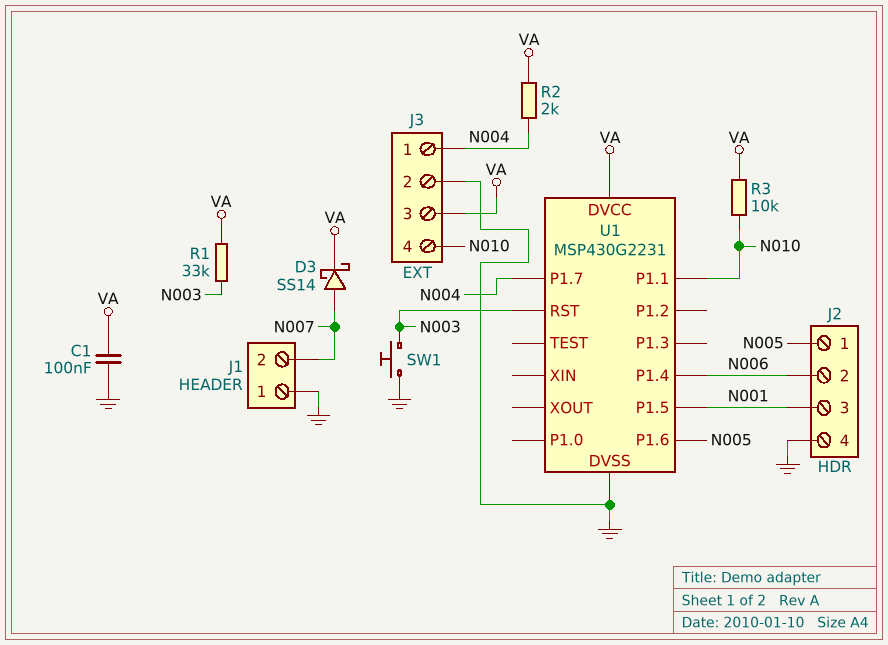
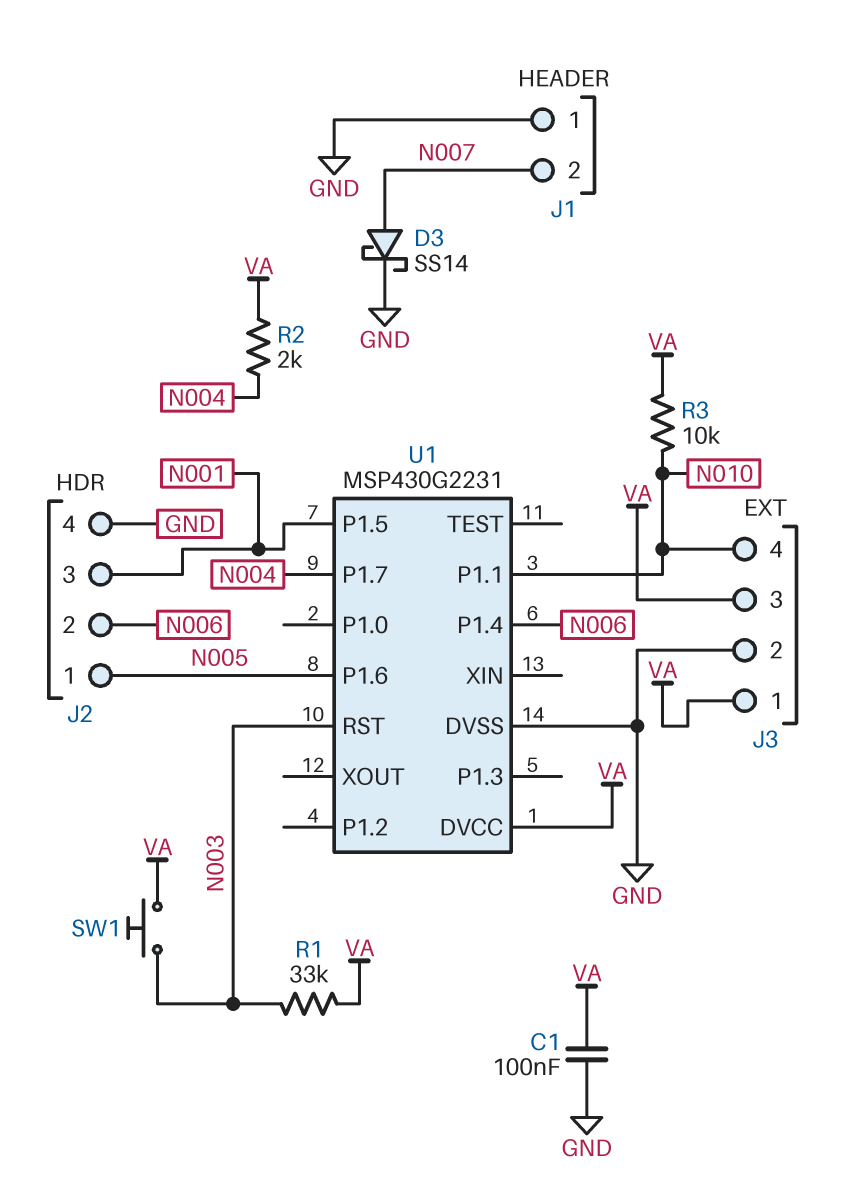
D3: schottky SS14 (A N007, K VA) -> schottky SS14 (A N007, K GND)
J3 pin 1: N004 -> VA
SW1: button (GND, N003) -> button (N003, VA)

